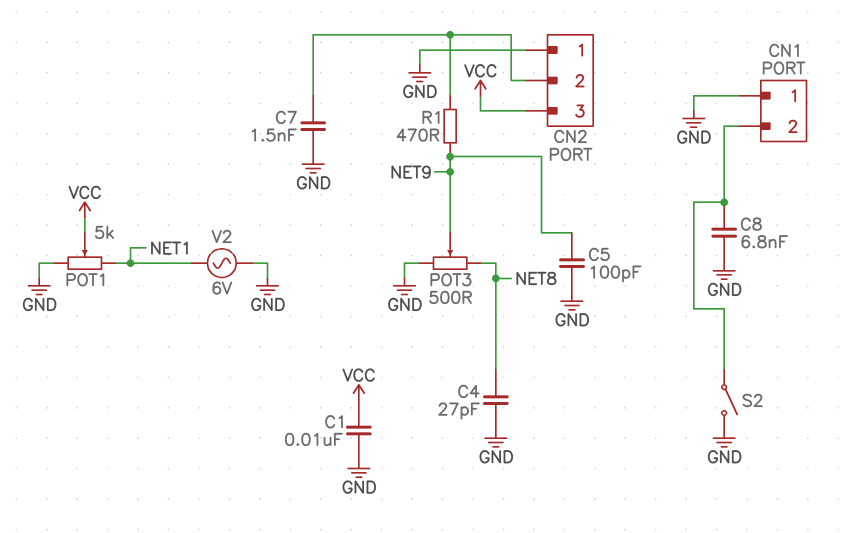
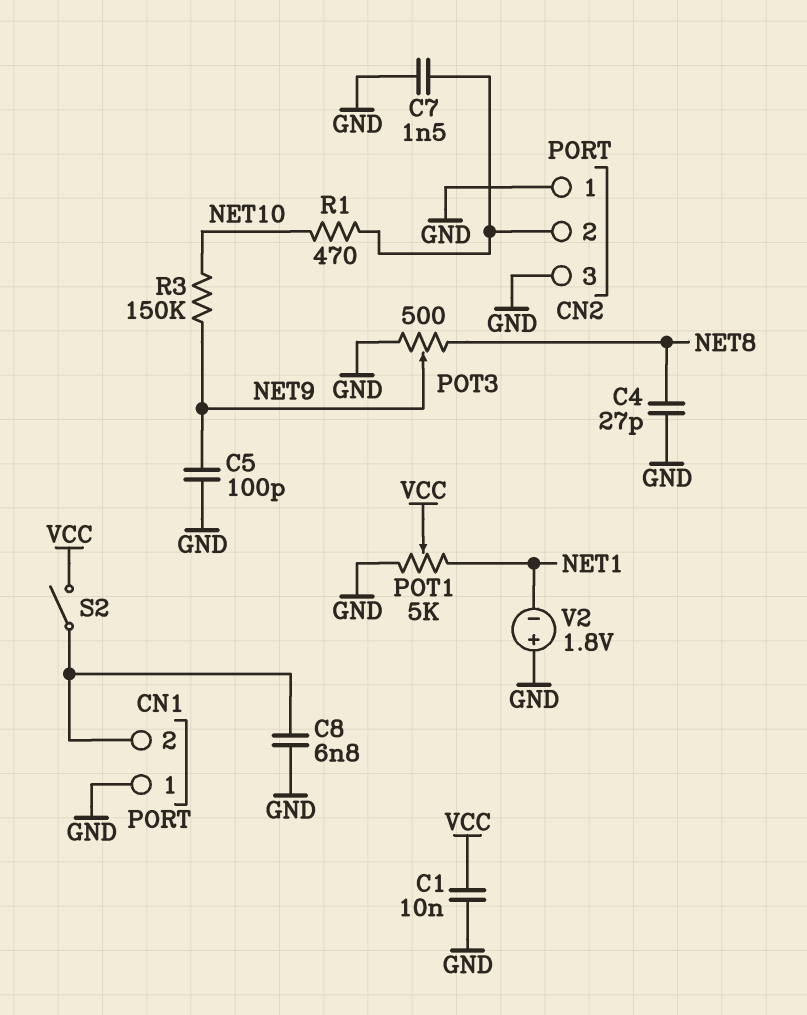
CN2 pin 3: VCC -> GND
R1: 470 (CN2/2, NET9) -> 470 (CN2/2, NET10)
R3: none -> 150k (NET9, NET10)
S2: switch (CN1/2, GND) -> switch (CN1/2, VCC)
V2: AC 6V (GND, NET1) -> 1.8V (plus GND, minus NET1)

